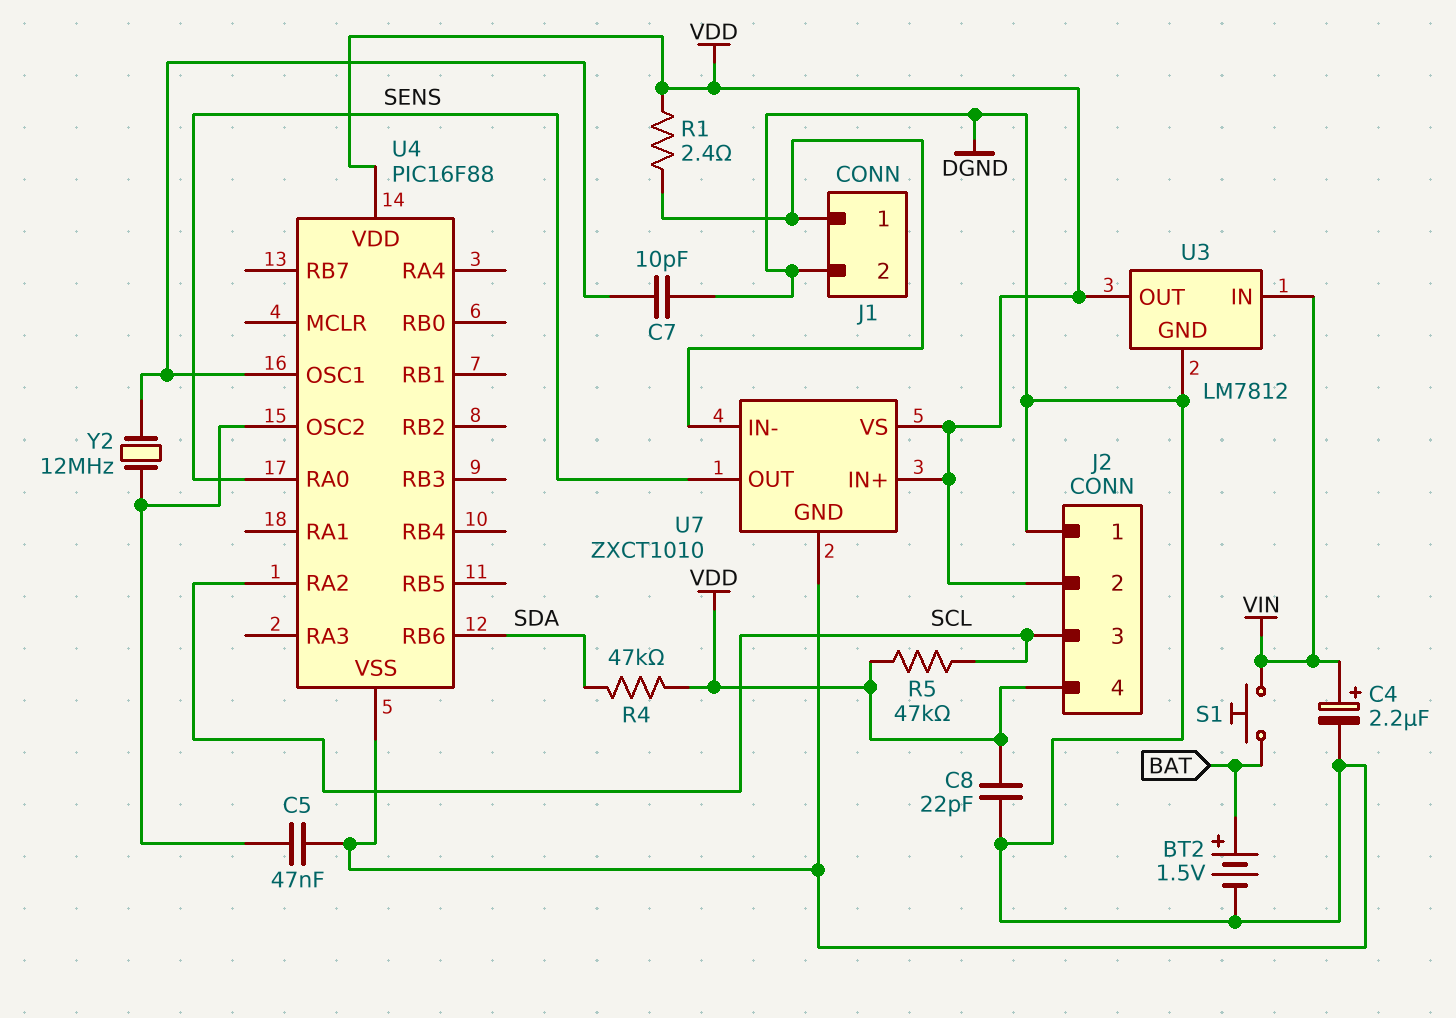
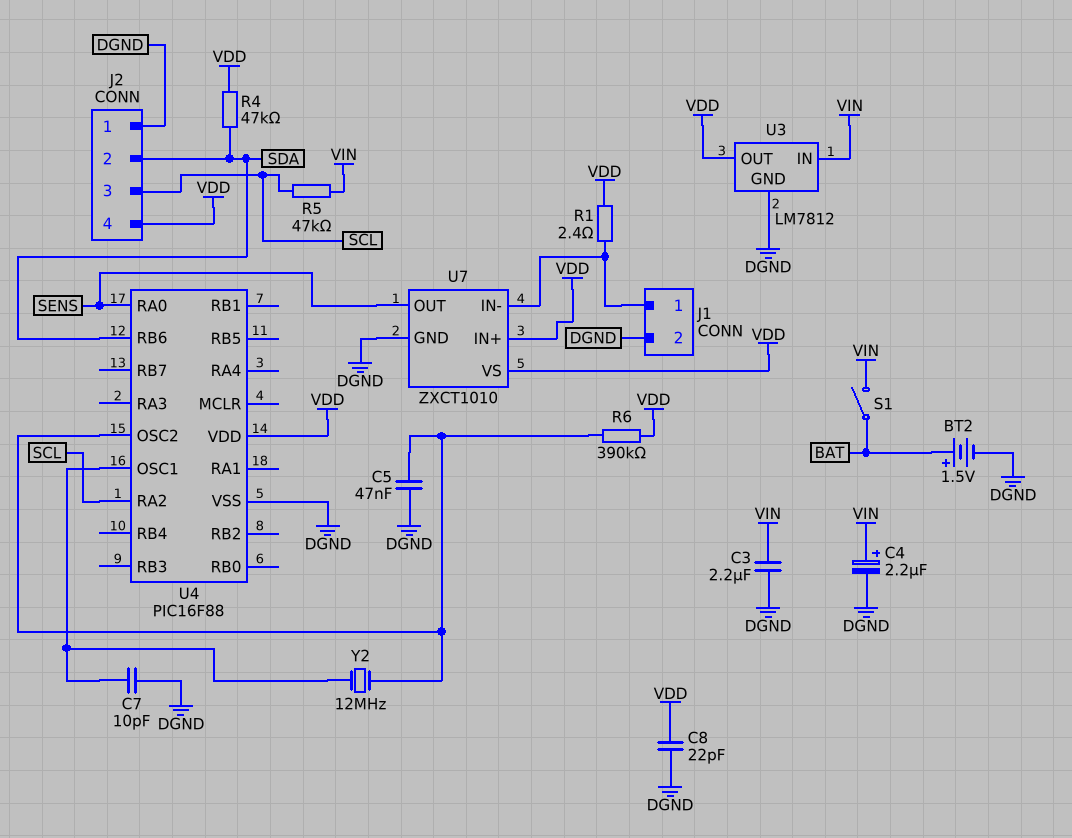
C3: none -> 2.2uF (DGND, VIN)
J2 pin 2: VDD -> SDA
R5: 47k (SCL, VDD) -> 47k (SCL, VIN)
R6: none -> 390k (U4/OSC2, VDD)
S1: button (BAT, VIN) -> switch (BAT, VIN)

